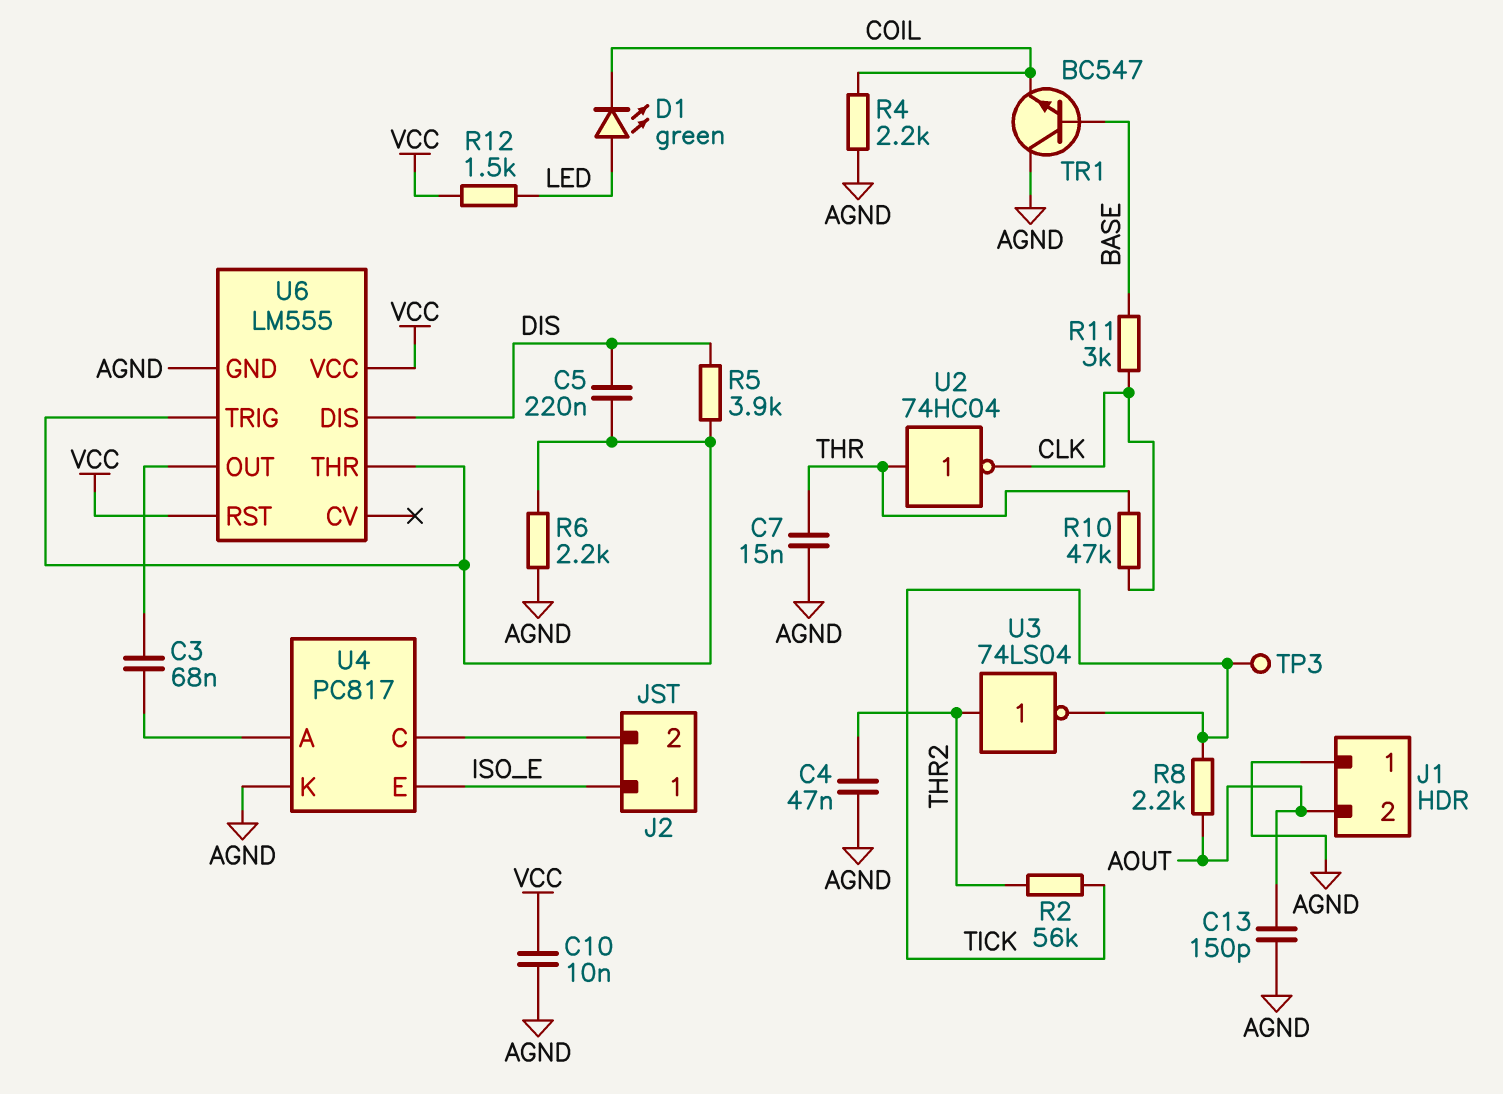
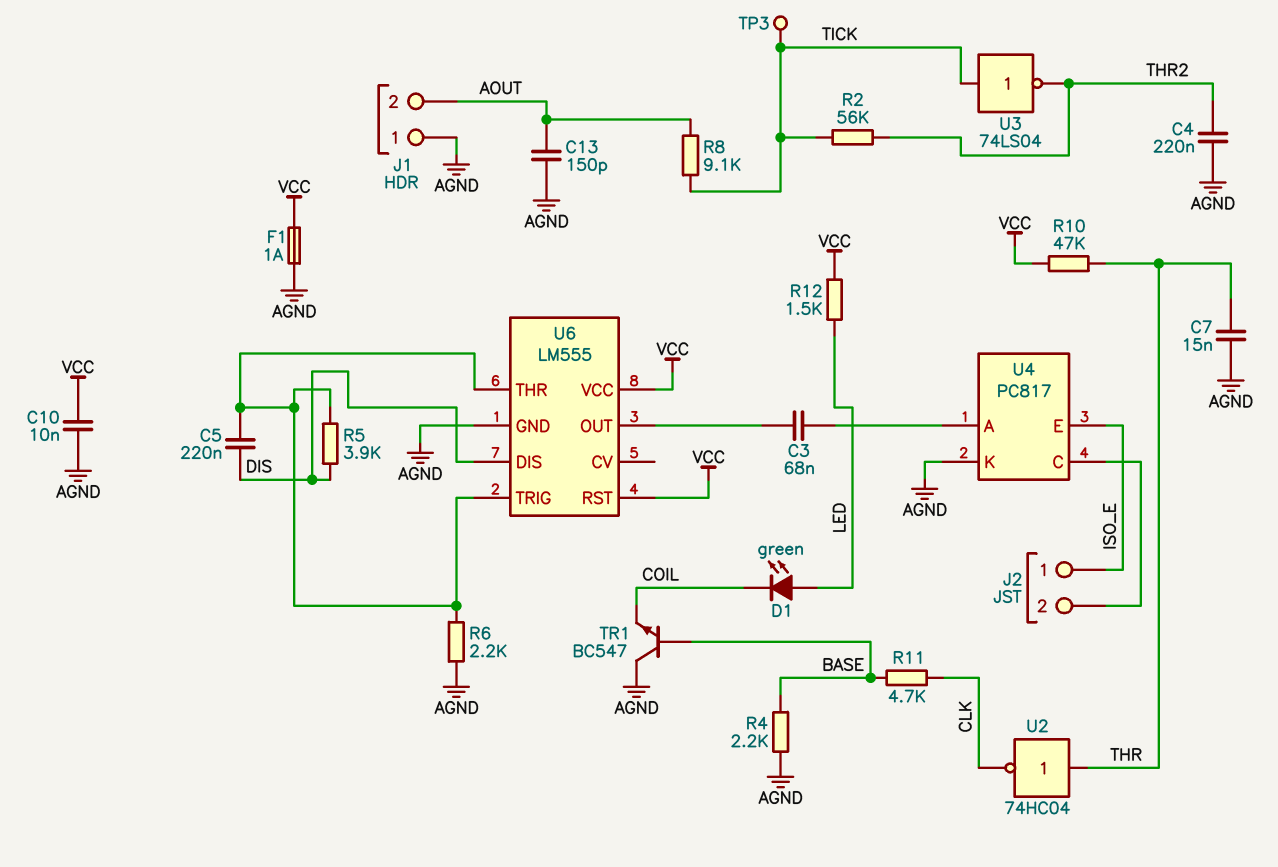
C4: 47nF (AGND, THR2) -> 220nF (AGND, THR2)
F1: none -> 1A (AGND, VCC)
R4: 2.2k (AGND, COIL) -> 2.2k (AGND, BASE)
R8: 2.2k (AOUT, TICK) -> 9.1k (AOUT, TICK)
R10: 47k (CLK, THR) -> 47k (THR, VCC)
R11: 3k (BASE, CLK) -> 4.7k (BASE, CLK)
U3: NOT 74LS04 (in THR2, out TICK) -> NOT 74LS04 (in TICK, out THR2)

